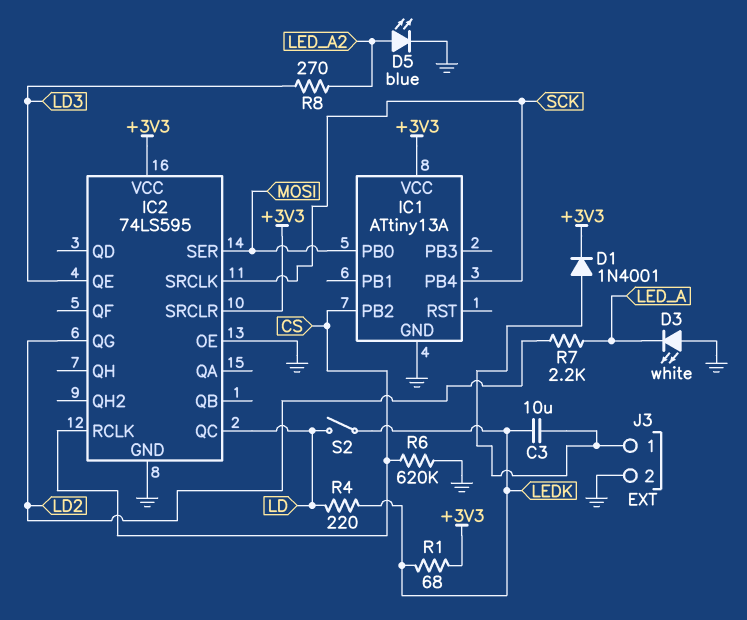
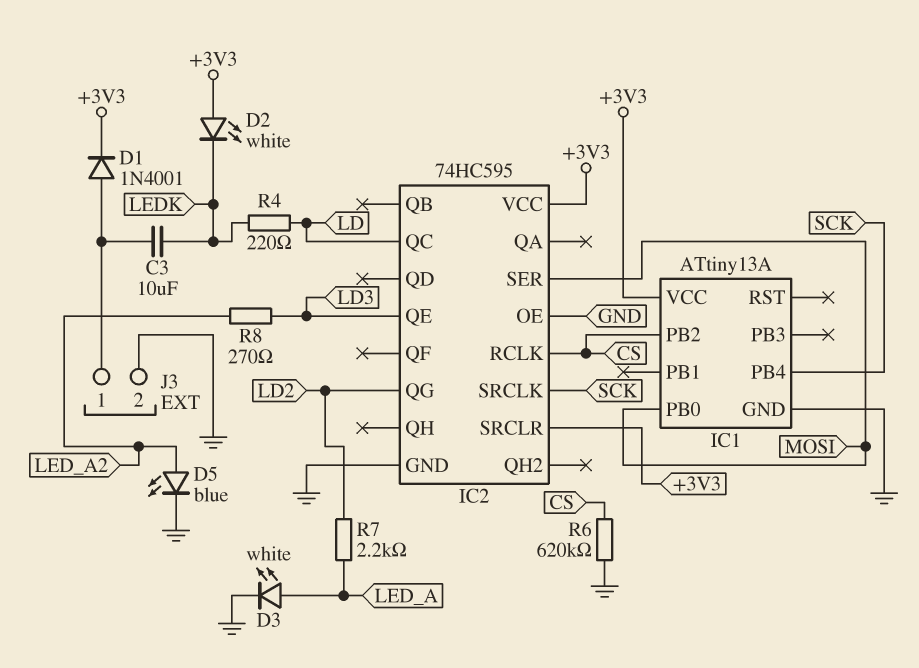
D2: none -> LED white (A +3V3, K LEDK)
D3: LED white (A GND, K LED_A) -> LED white (A LED_A, K GND)
IC2: 74LS595 -> 74HC595
R1: 68 (+3V3, LEDK) -> none
S2: switch (LD, LEDK) -> none

